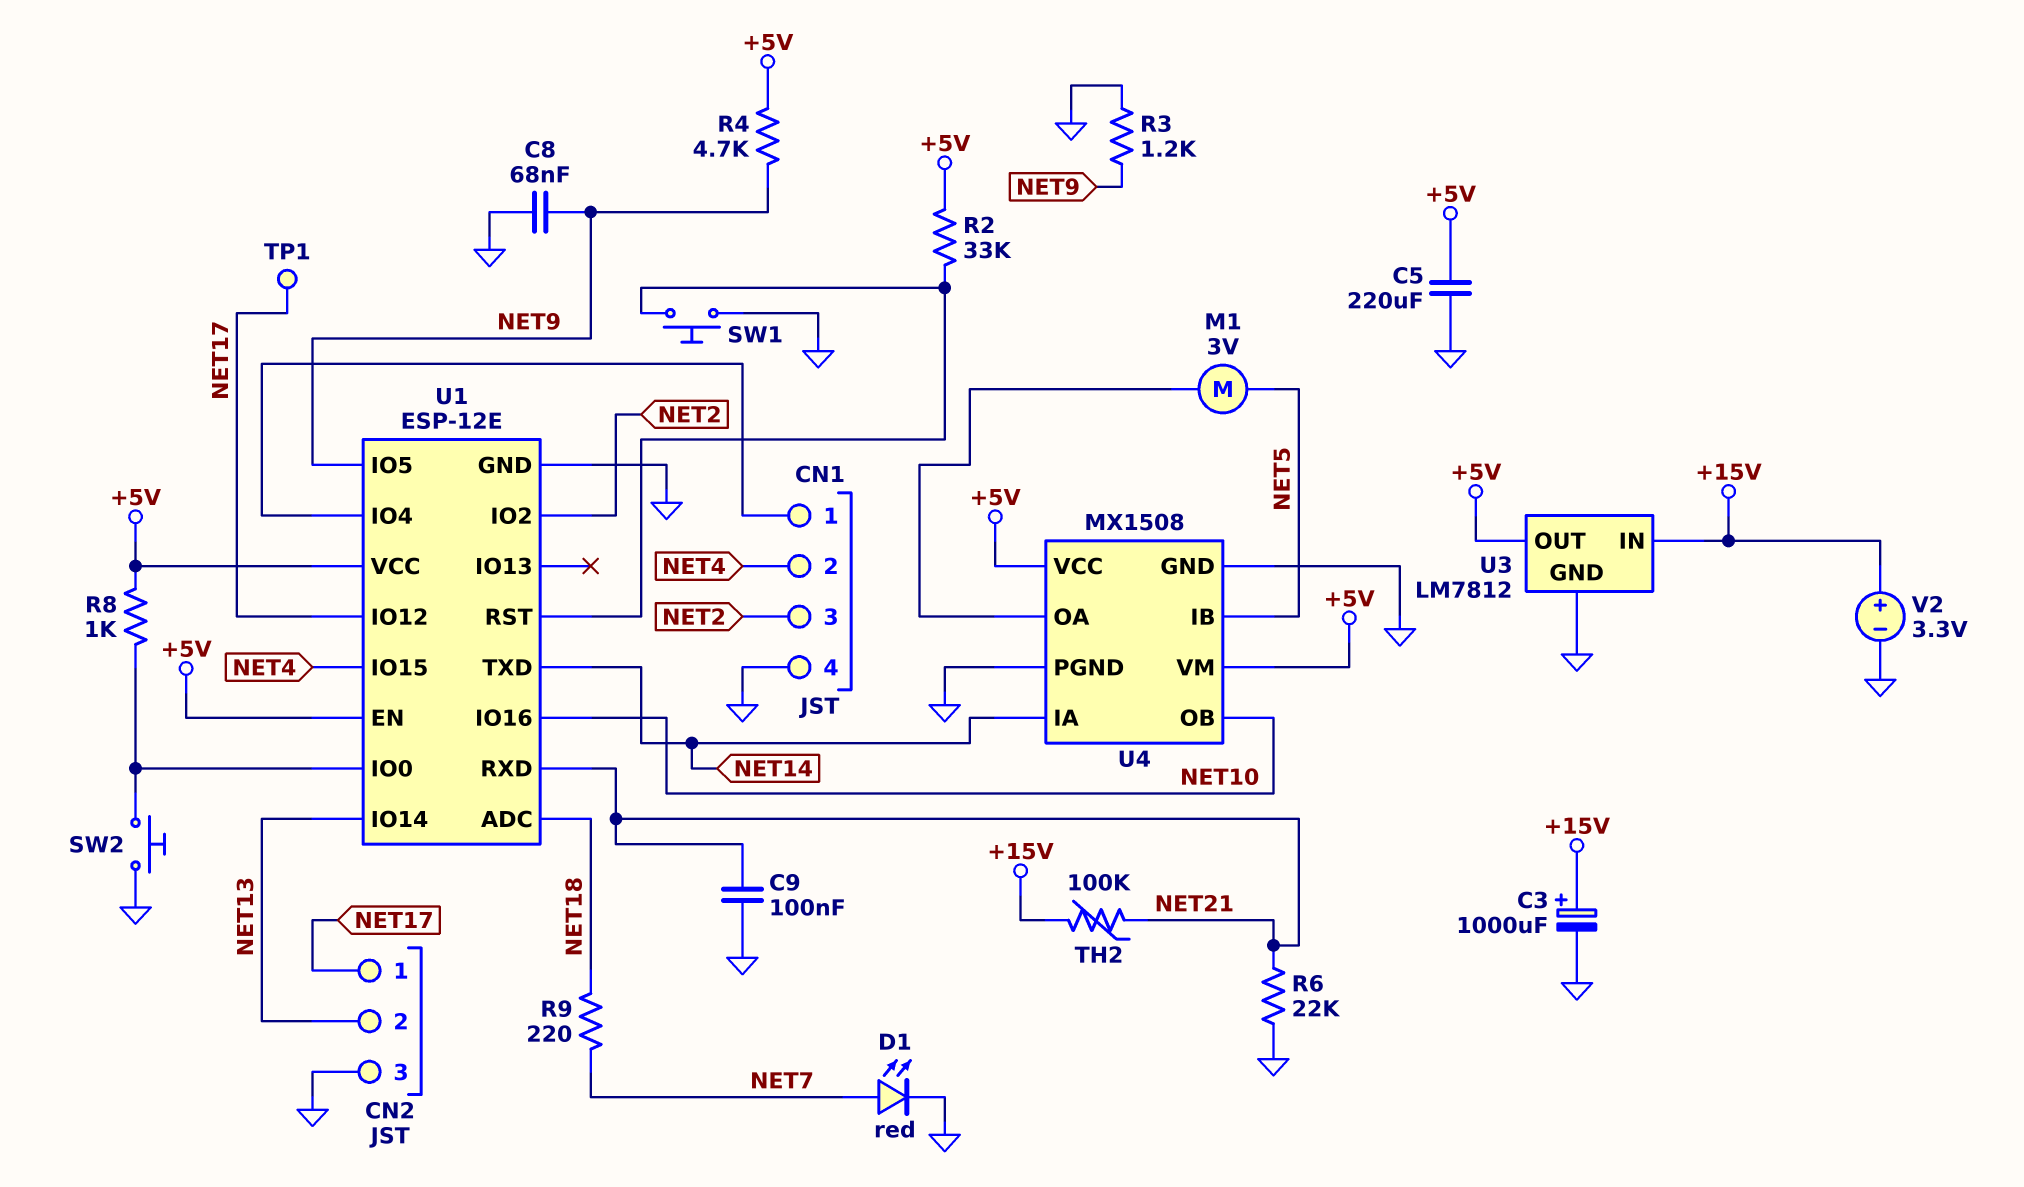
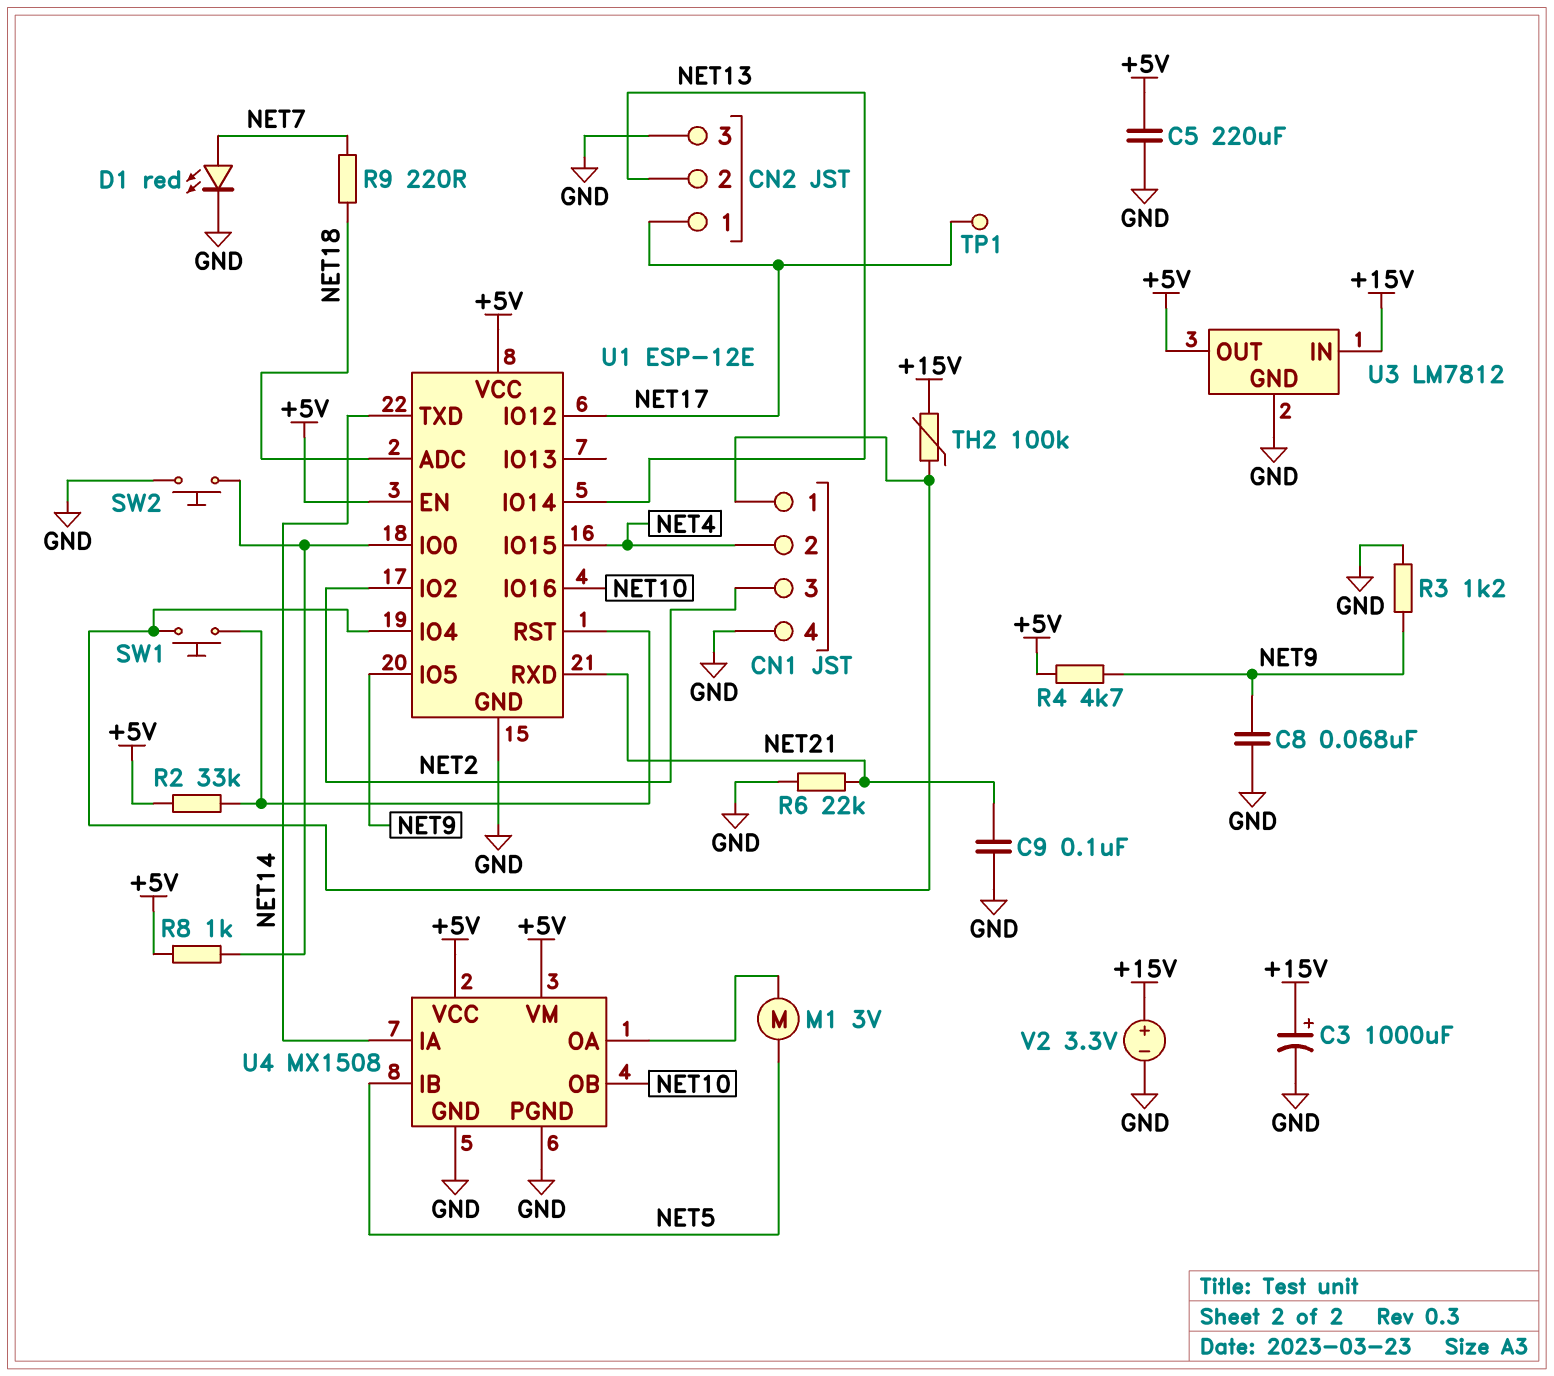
SW1: button (GND, U1/RST) -> button (CN1/1, U1/RST)
TH2: 100k (+15V, NET21) -> 100k (+15V, CN1/1)

